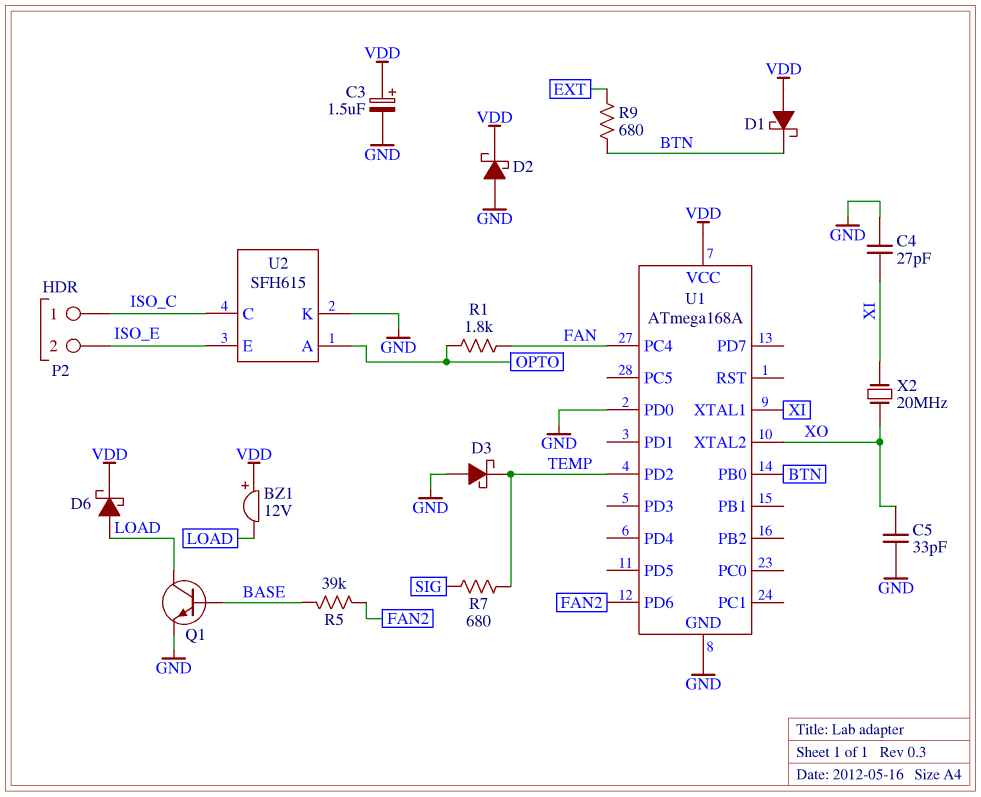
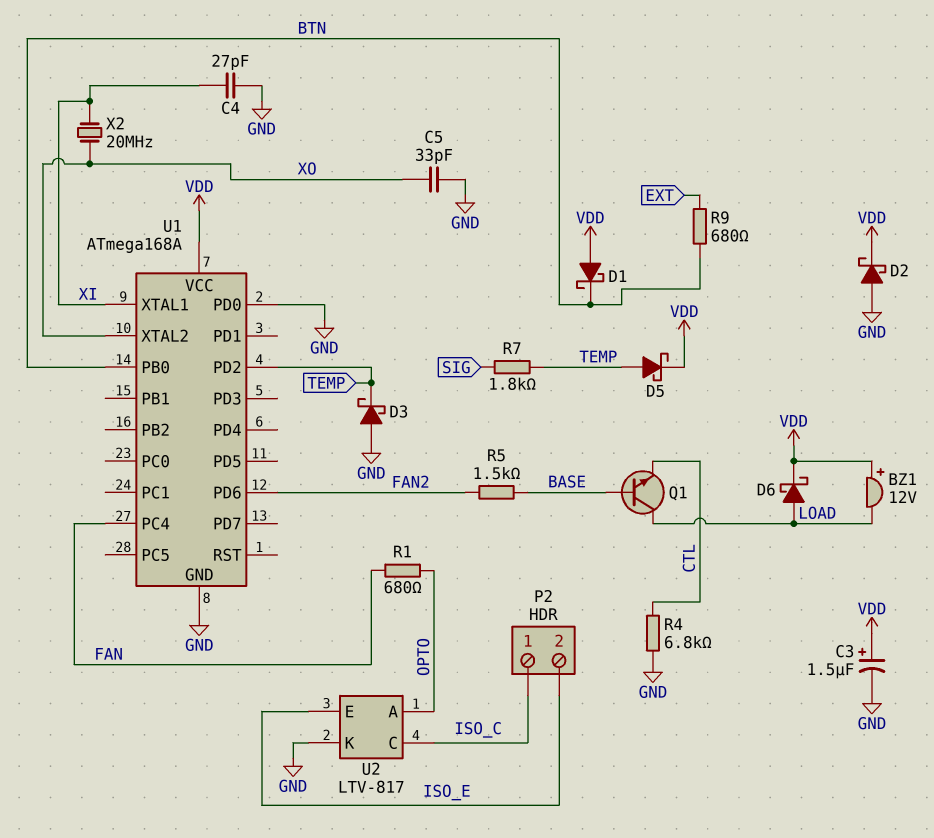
D5: none -> schottky (A TEMP, K VDD)
Q1: NPN (B BASE, C LOAD, E GND) -> NPN (B BASE, C LOAD, E CTL)
R1: 1.8k (FAN, OPTO) -> 680 (FAN, OPTO)
R4: none -> 6.8k (CTL, GND)
R5: 39k (BASE, FAN2) -> 1.5k (BASE, FAN2)
R7: 680 (SIG, TEMP) -> 1.8k (SIG, TEMP)
U2: SFH615 -> LTV-817

